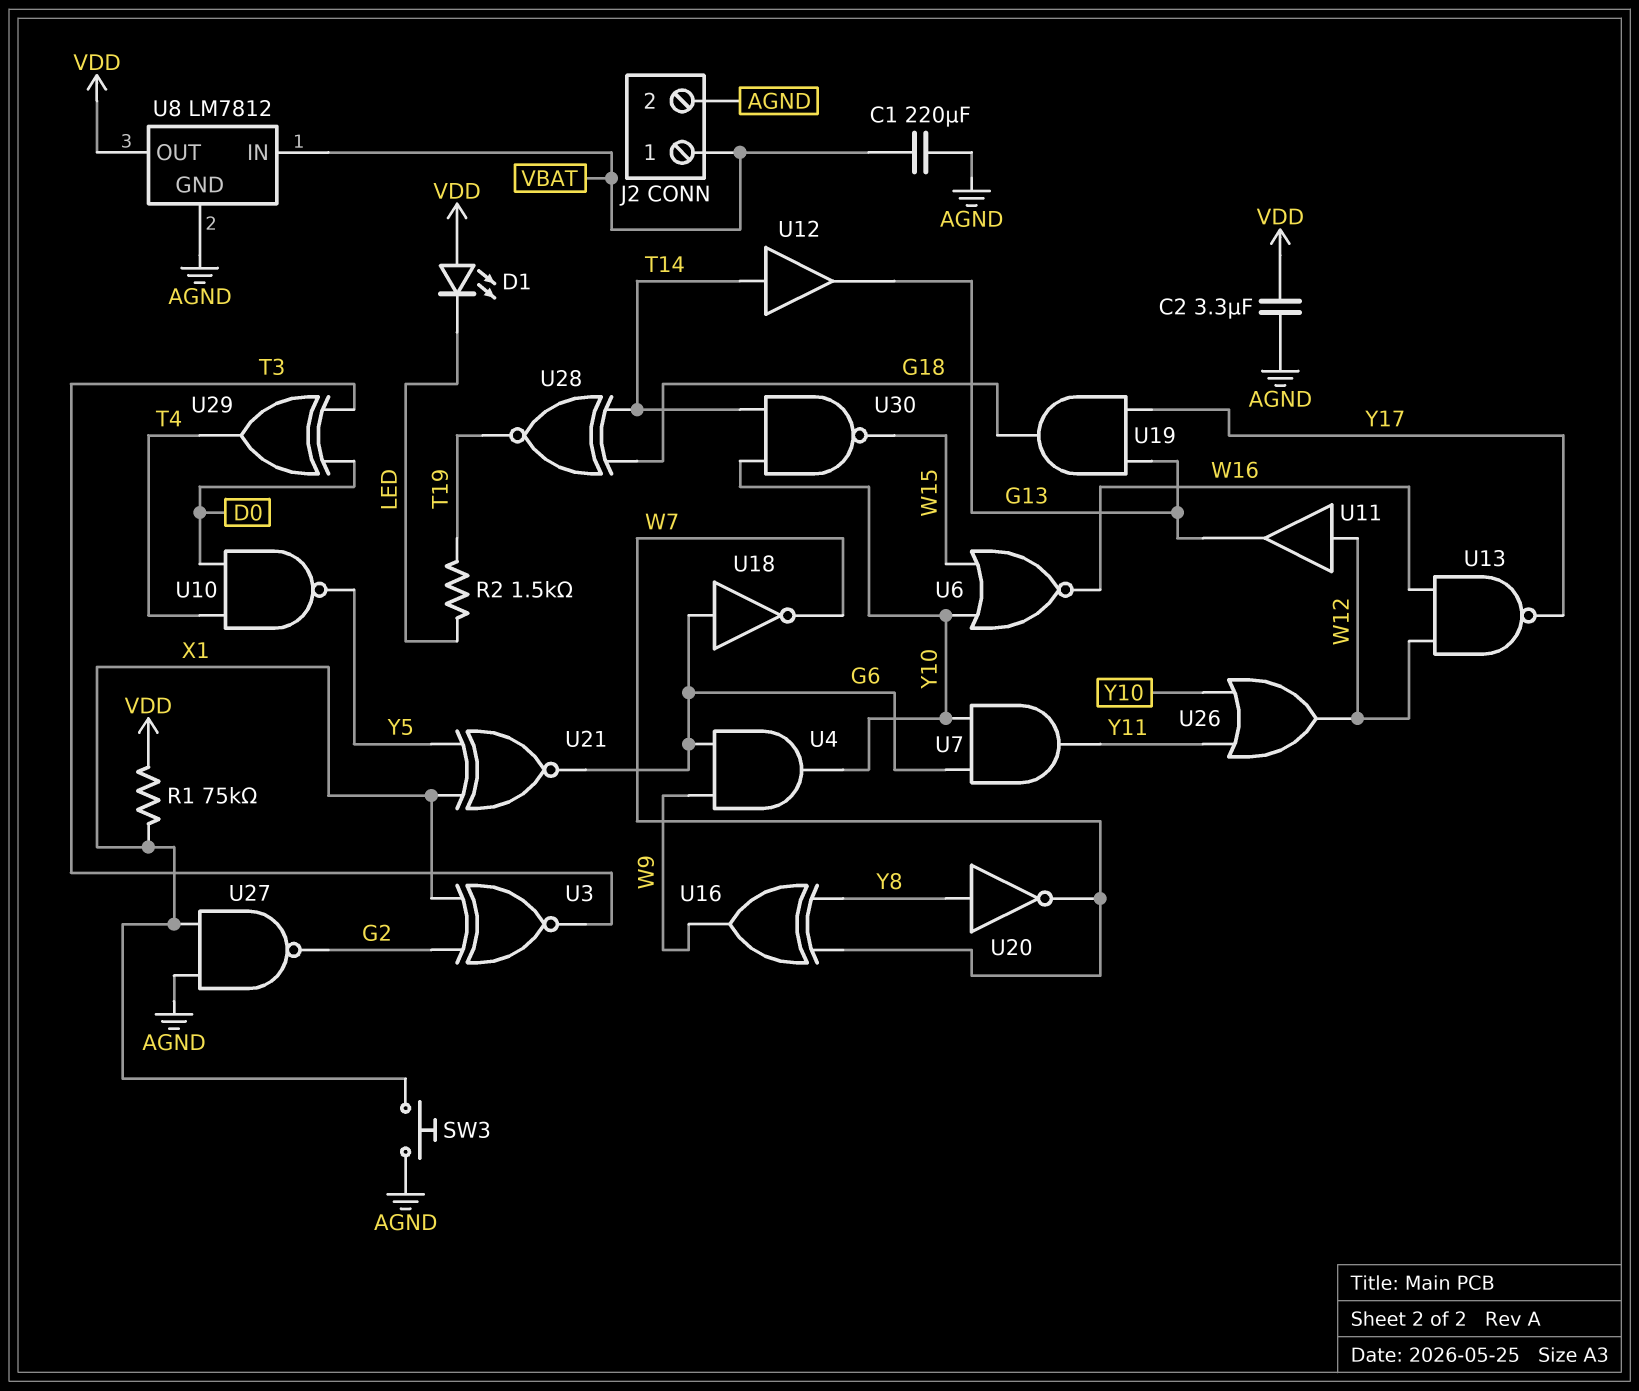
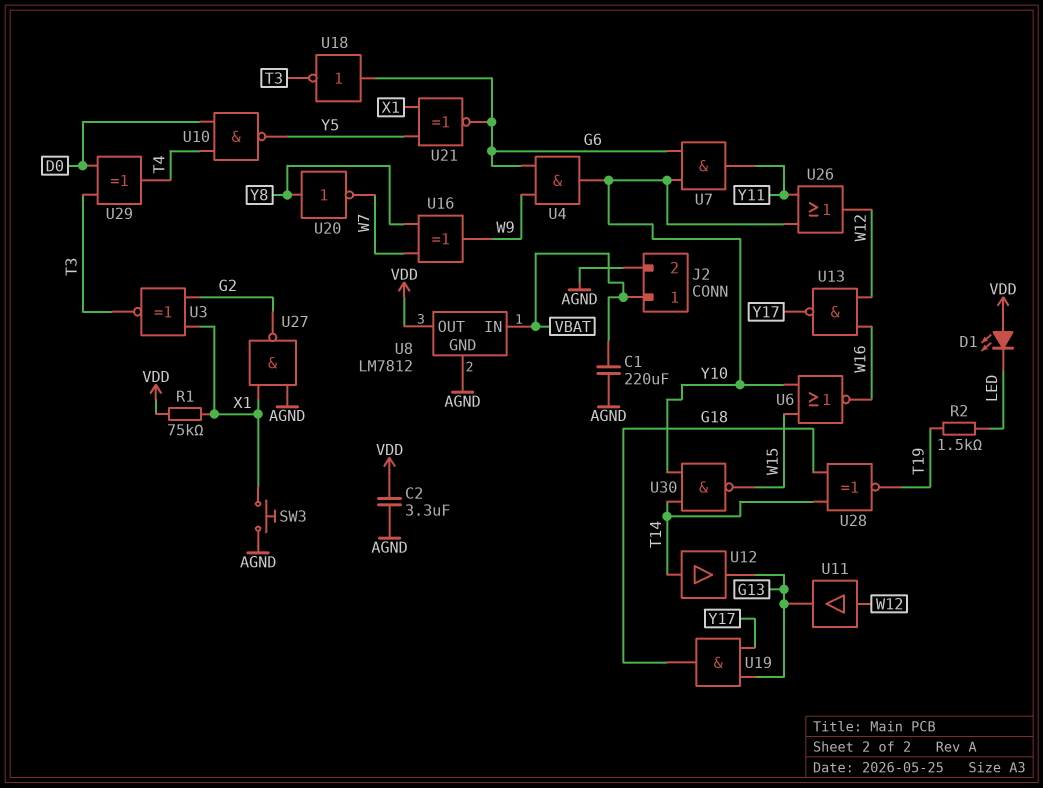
U18: NOT (in G6, out W7) -> NOT (in G6, out T3)

